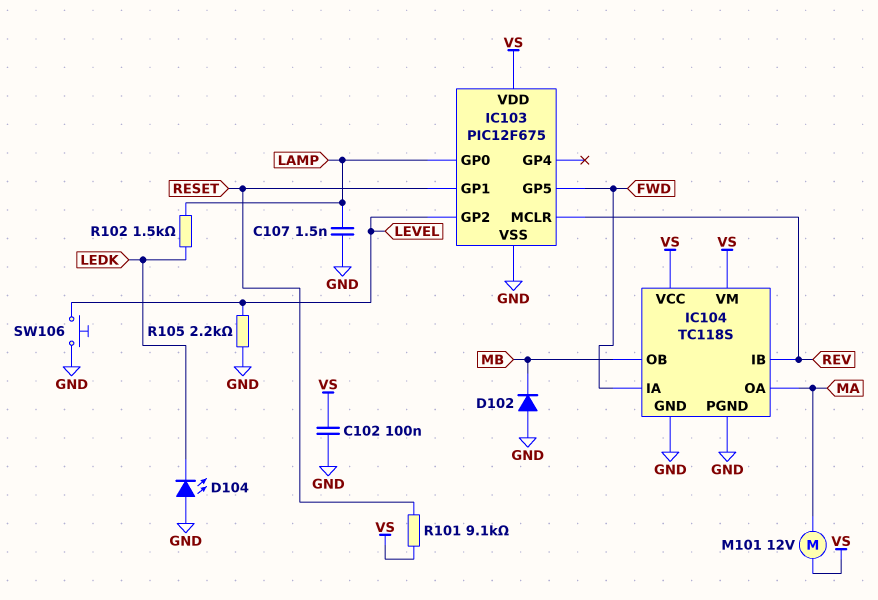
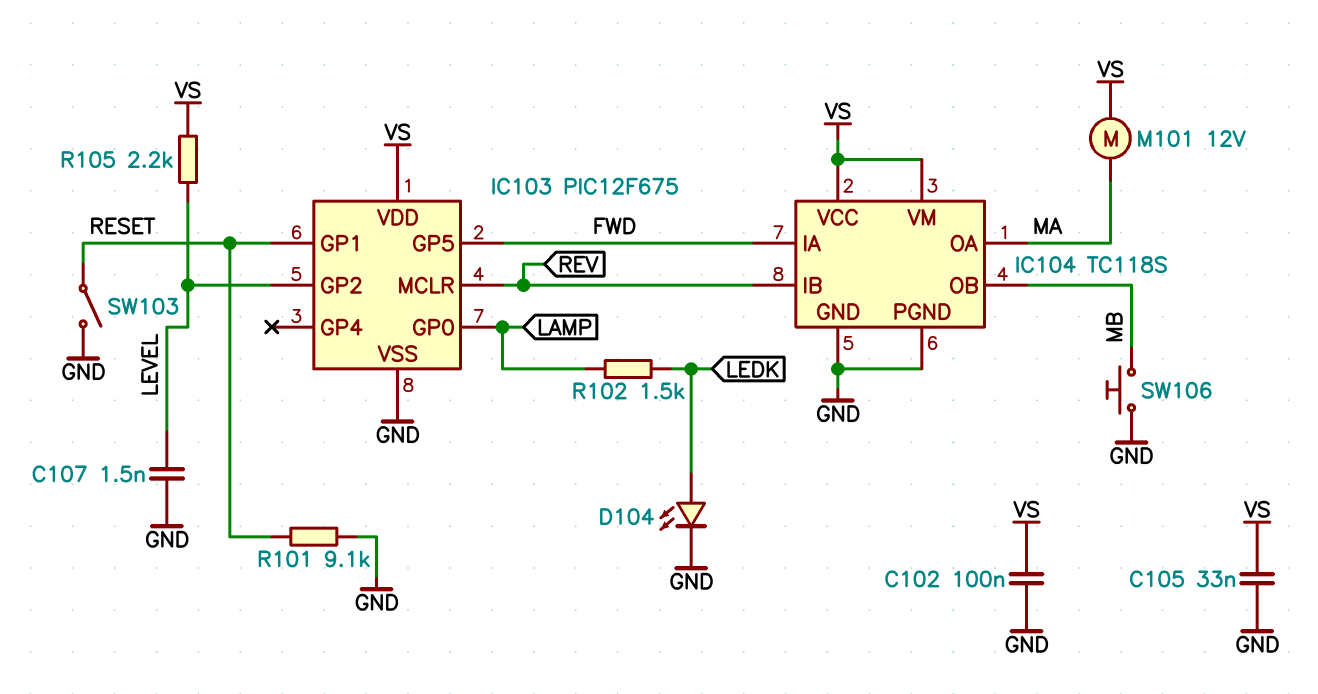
C105: none -> 33nF (GND, VS)
C107: 1.5nF (GND, LAMP) -> 1.5nF (GND, LEVEL)
D102: diode (A GND, K MB) -> none
D104: LED (A GND, K LEDK) -> LED (A LEDK, K GND)
R101: 9.1k (RESET, VS) -> 9.1k (GND, RESET)
R105: 2.2k (GND, LEVEL) -> 2.2k (LEVEL, VS)
SW103: none -> switch (GND, RESET)
SW106: button (GND, LEVEL) -> button (GND, MB)

